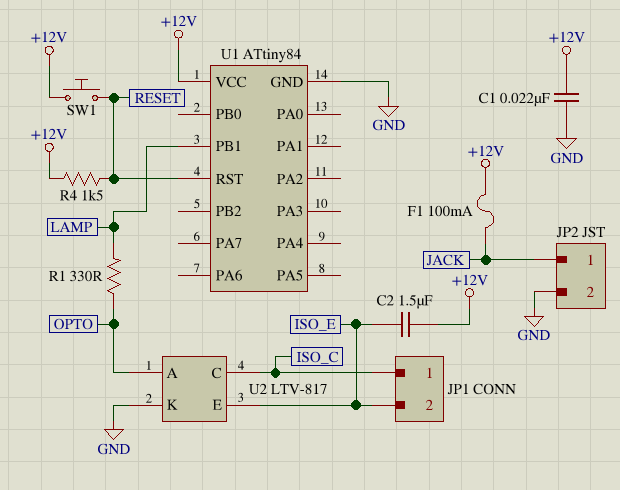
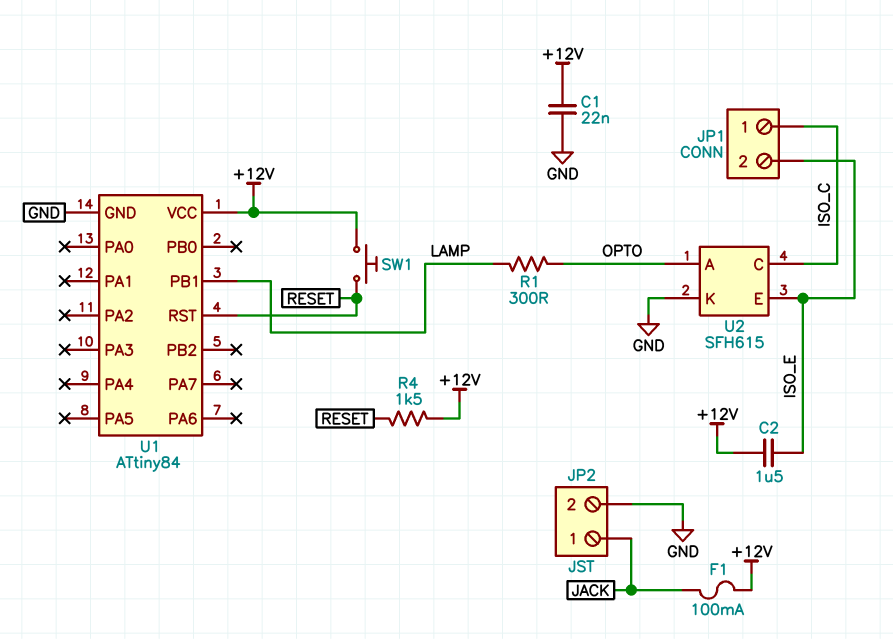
R1: 330 (LAMP, OPTO) -> 300 (LAMP, OPTO)
U2: LTV-817 -> SFH615

